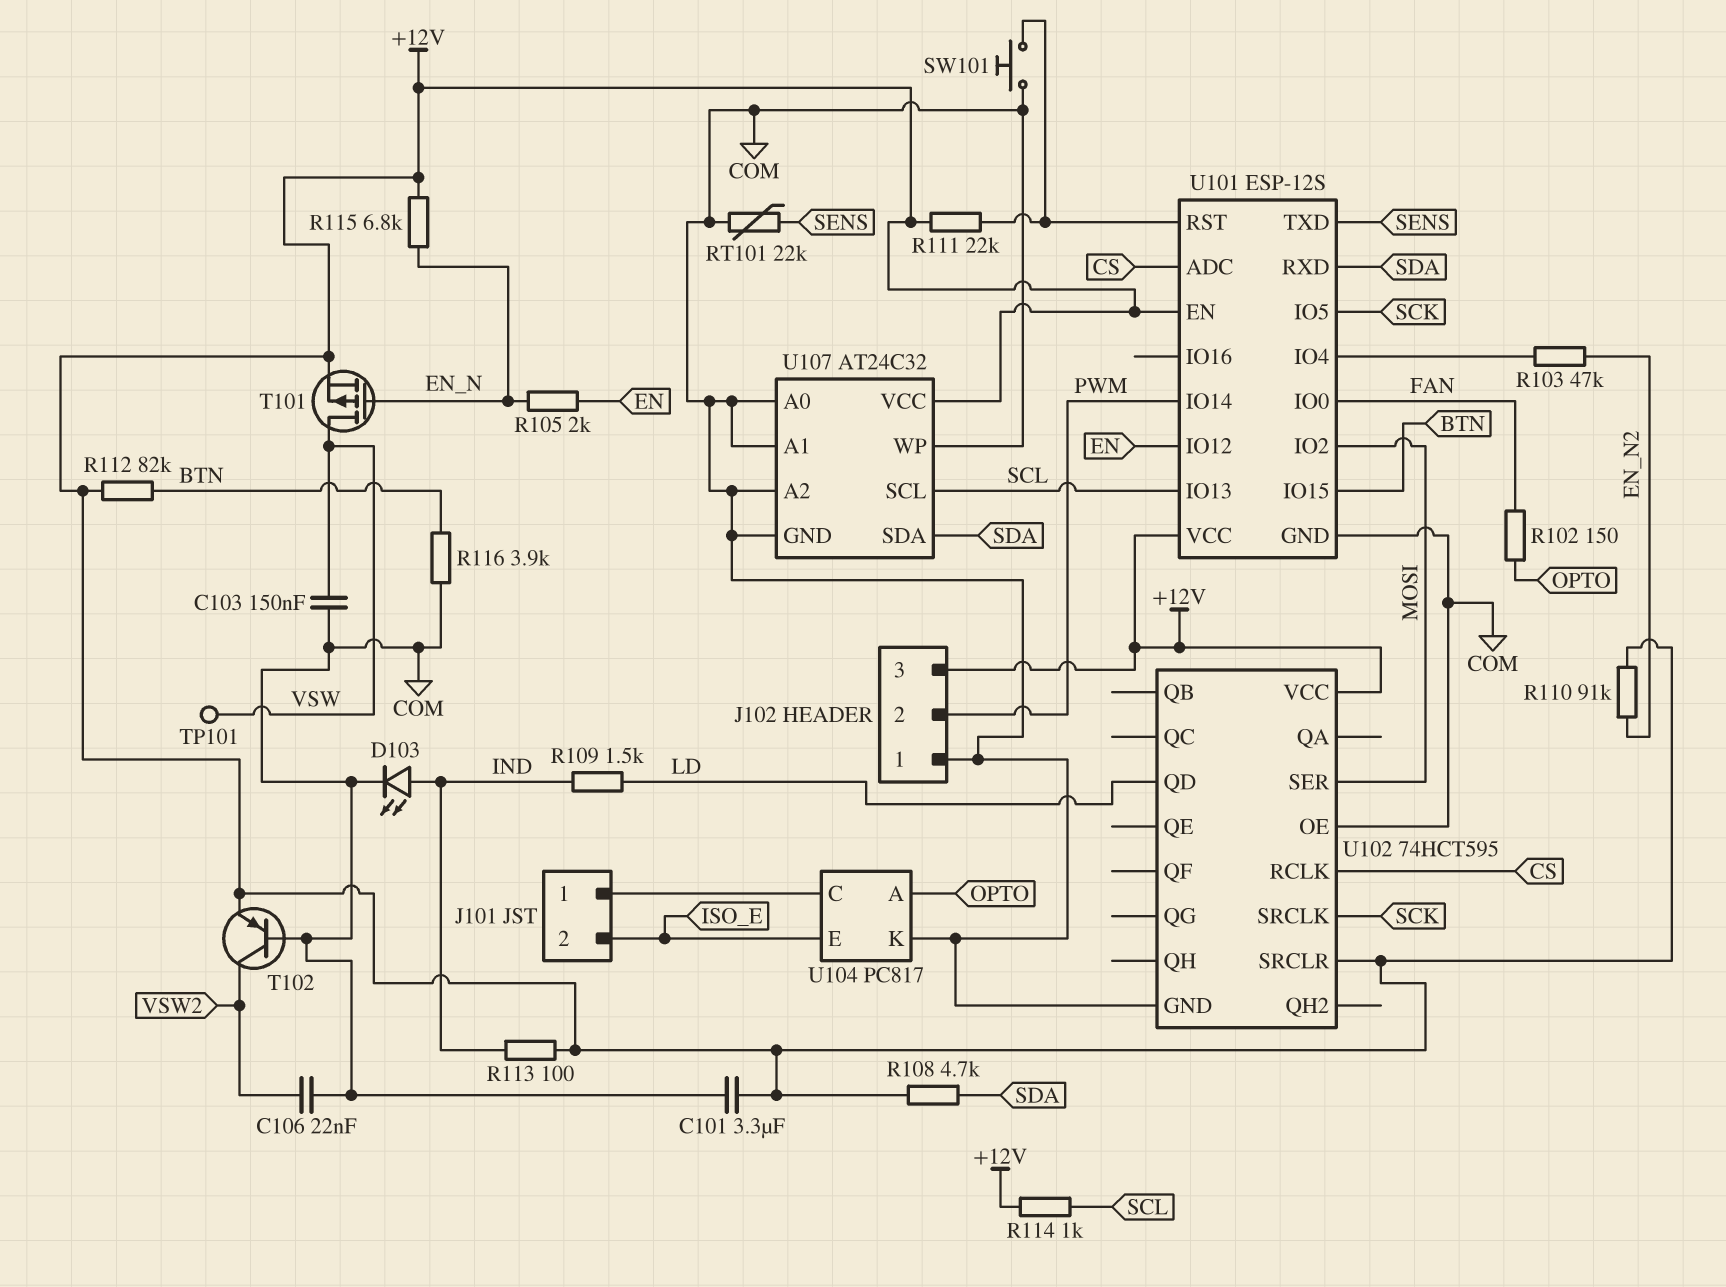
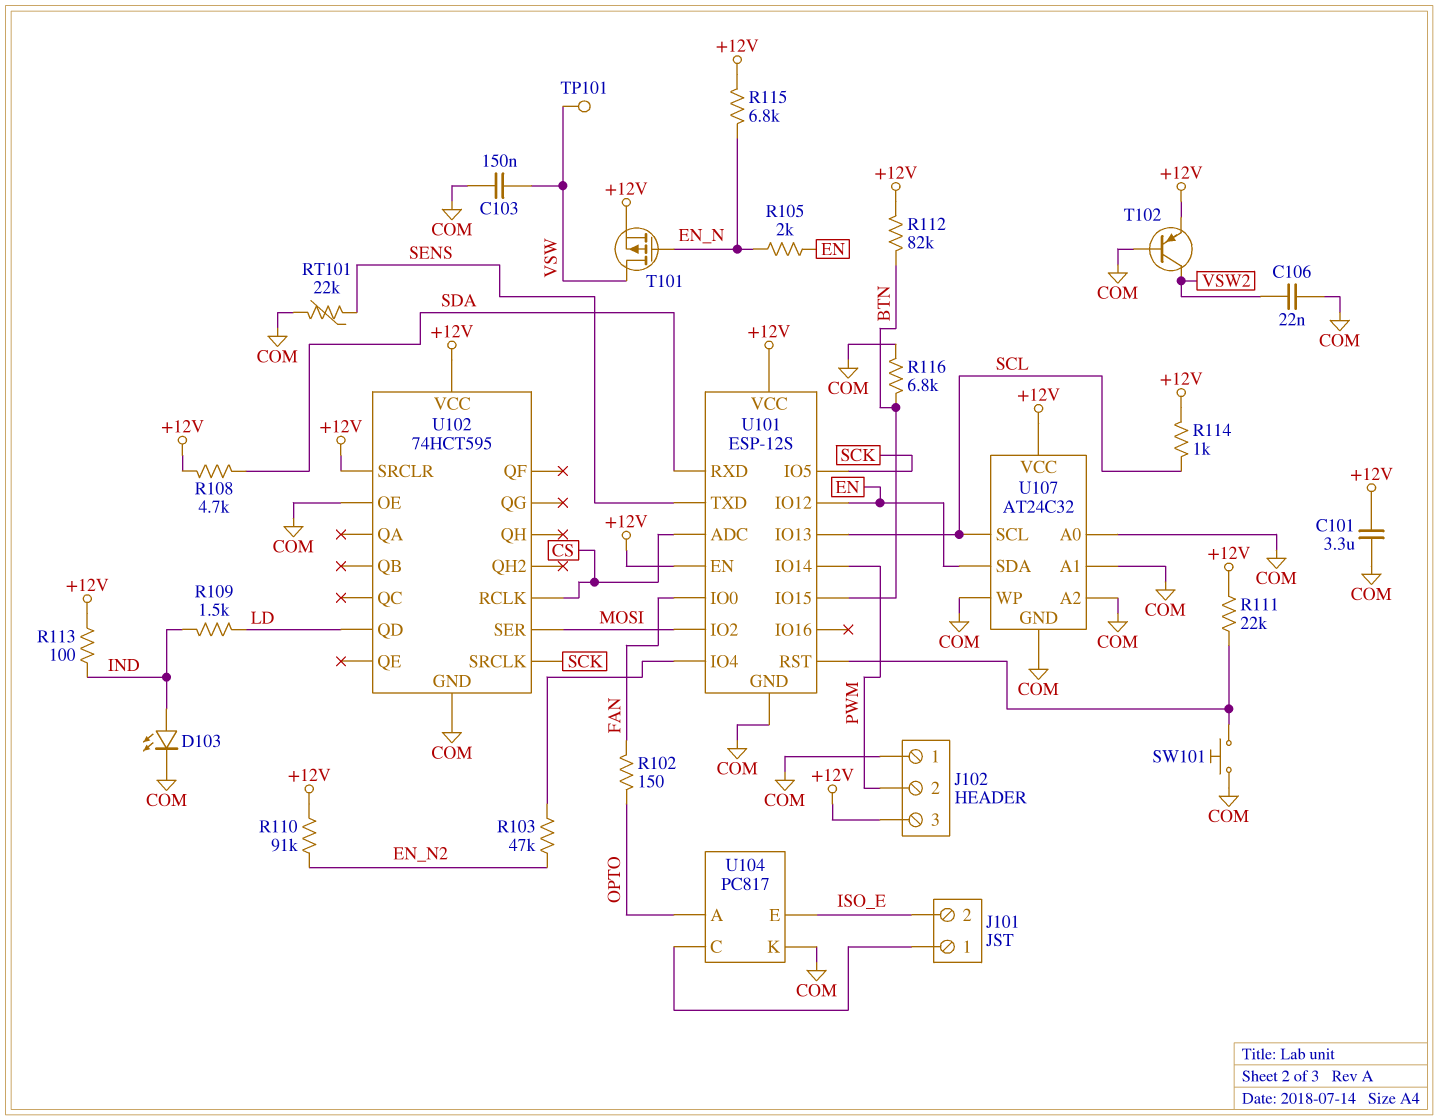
R116: 3.9k (BTN, COM) -> 6.8k (BTN, COM)
U107 pin SDA: SDA -> EN

